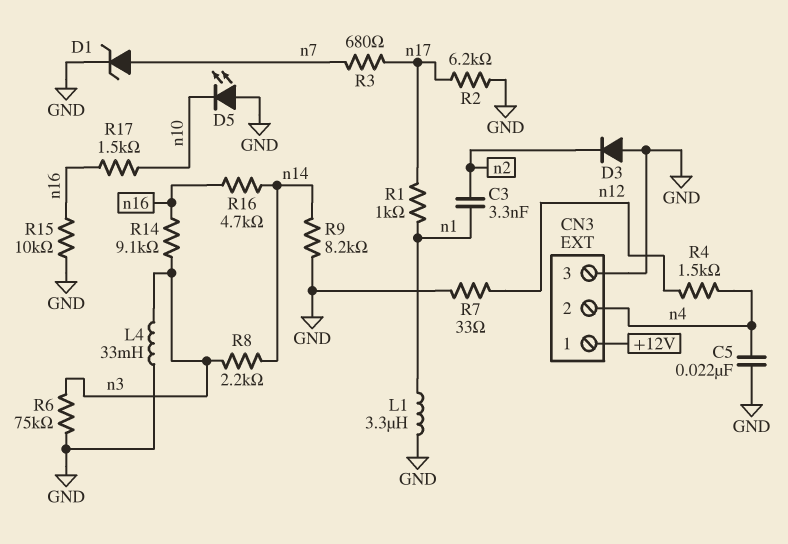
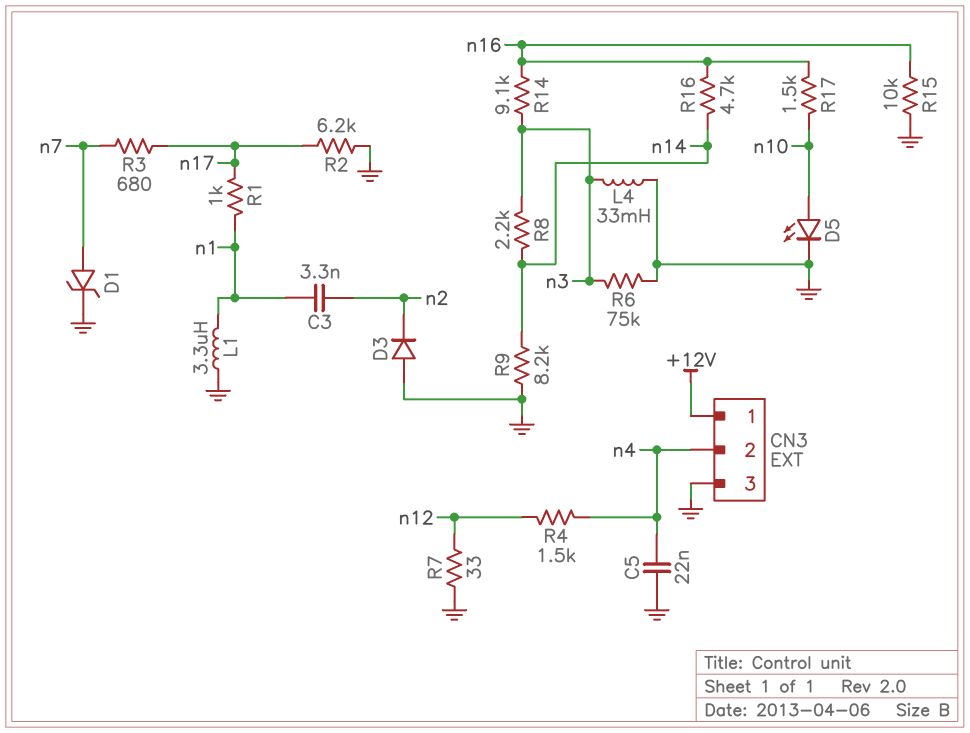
D5: LED (A GND, K n10) -> LED (A n10, K GND)

